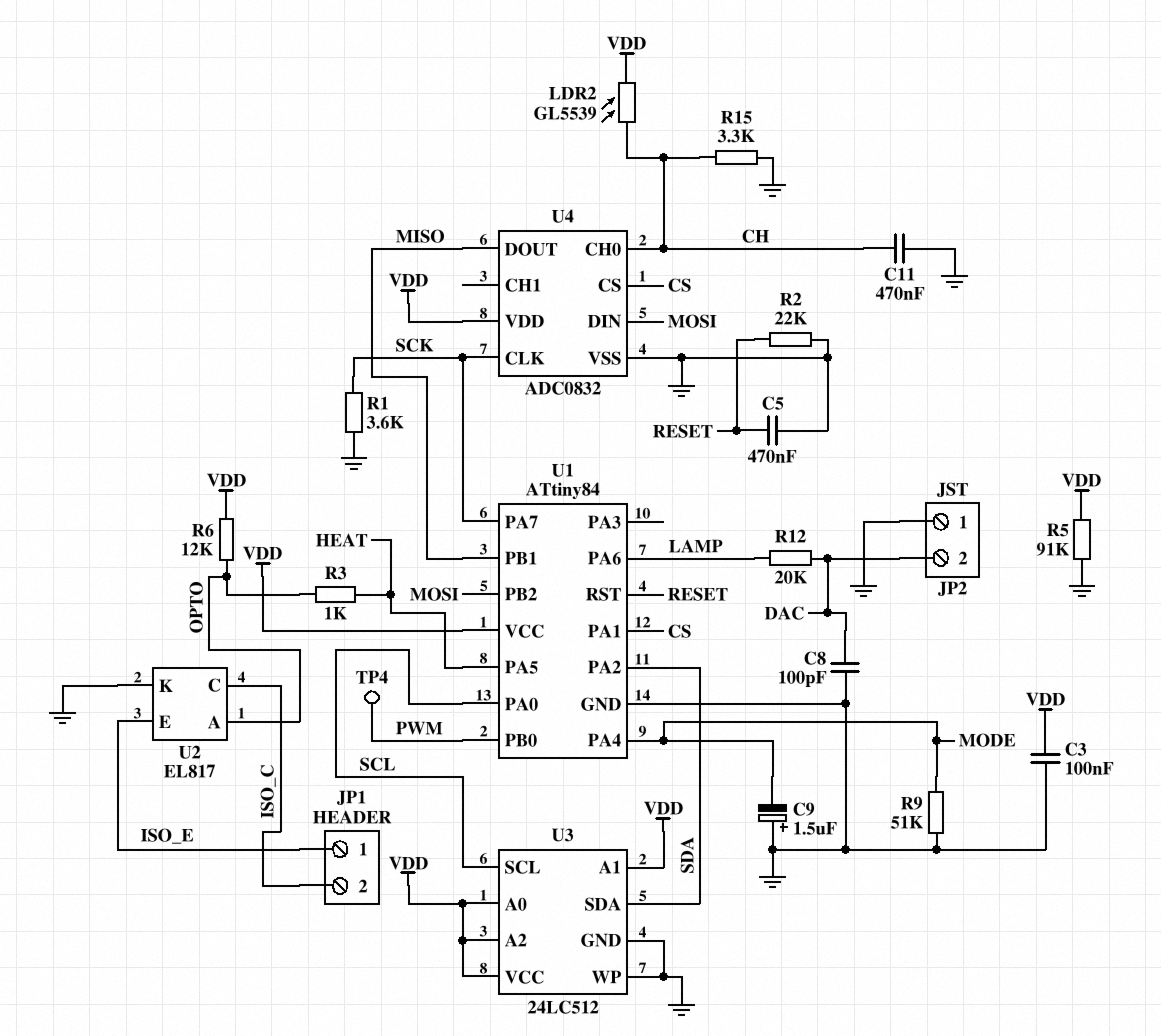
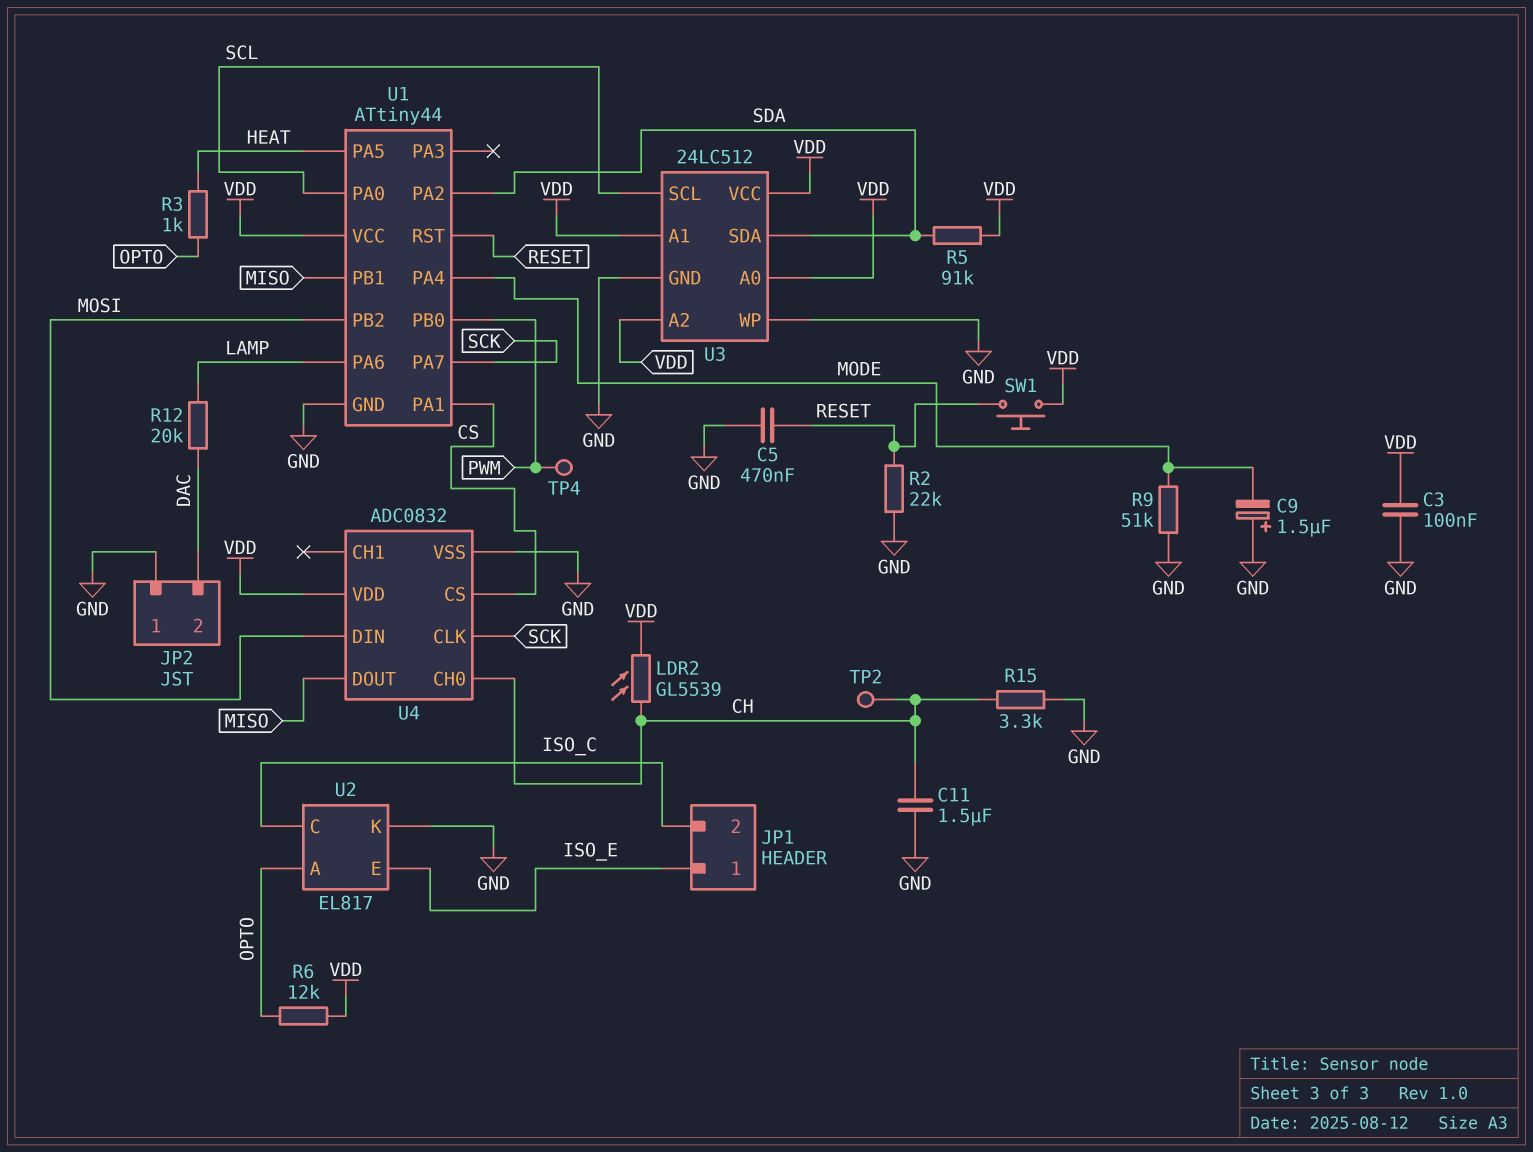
C8: 100pF (DAC, GND) -> none
C11: 470nF (CH, GND) -> 1.5uF (CH, GND)
R1: 3.6k (GND, SCK) -> none
R5: 91k (GND, VDD) -> 91k (SDA, VDD)
SW1: none -> button (RESET, VDD)
TP2: none -> test point (CH)
U1: ATtiny84 -> ATtiny44

